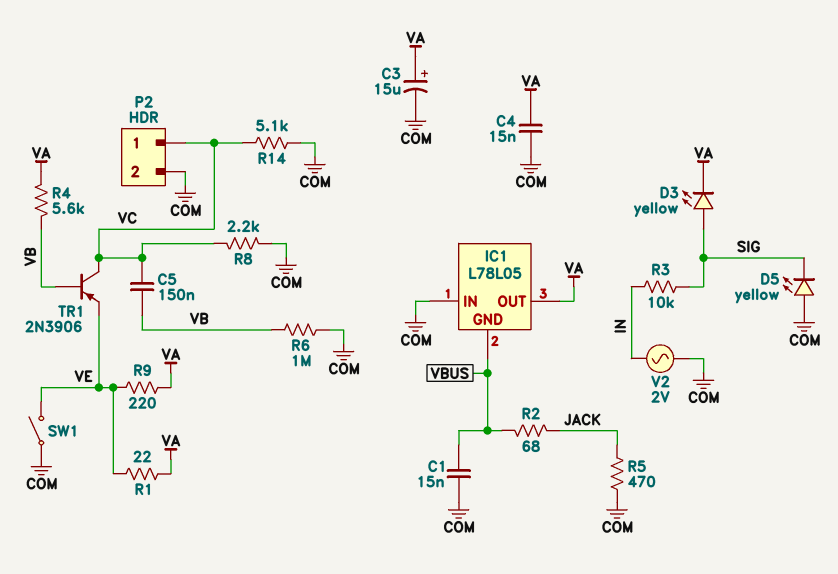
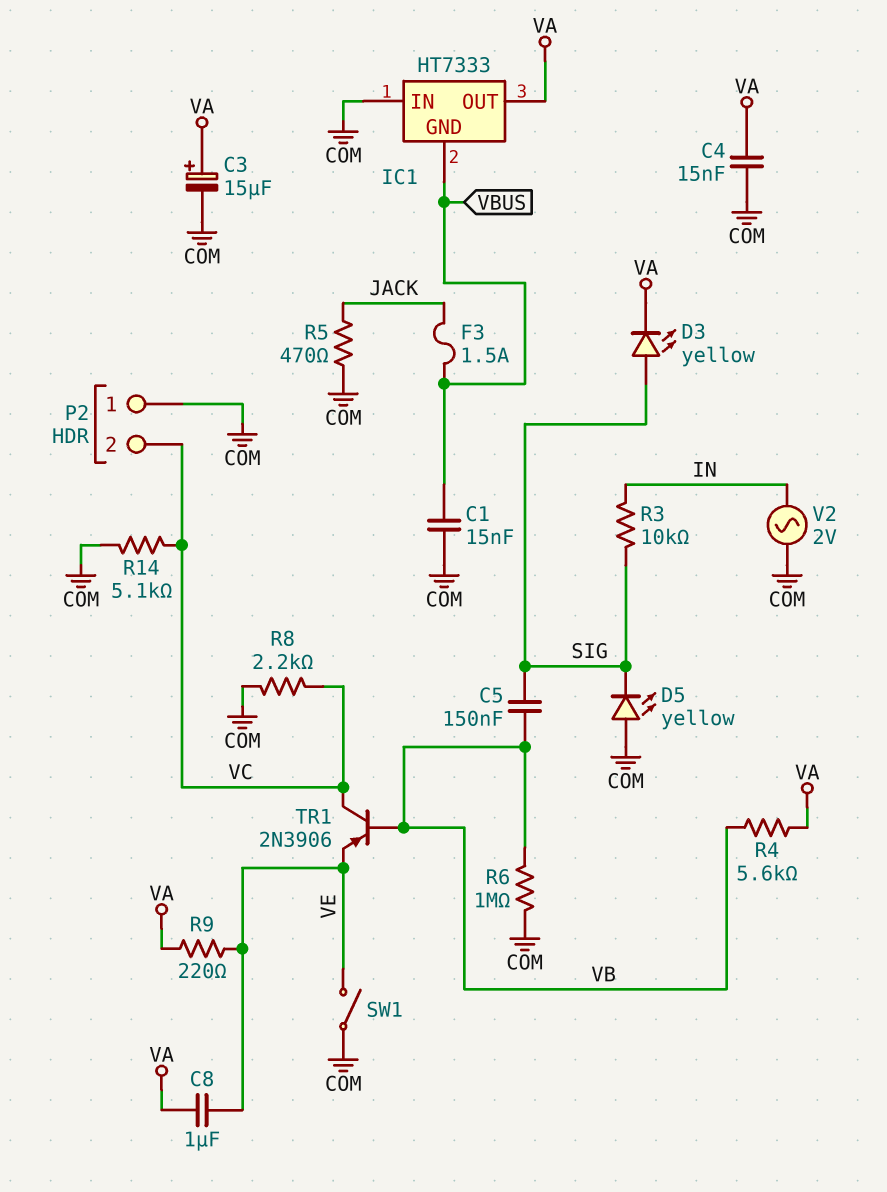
C5: 150nF (VB, VC) -> 150nF (SIG, VB)
C8: none -> 1uF (VA, VE)
F3: none -> 1.5A (JACK, VBUS)
IC1: L78L05 -> HT7333
P2 pin 1: VC -> COM
P2 pin 2: COM -> VC
R1: 22 (VA, VE) -> none
R2: 68 (JACK, VBUS) -> none

